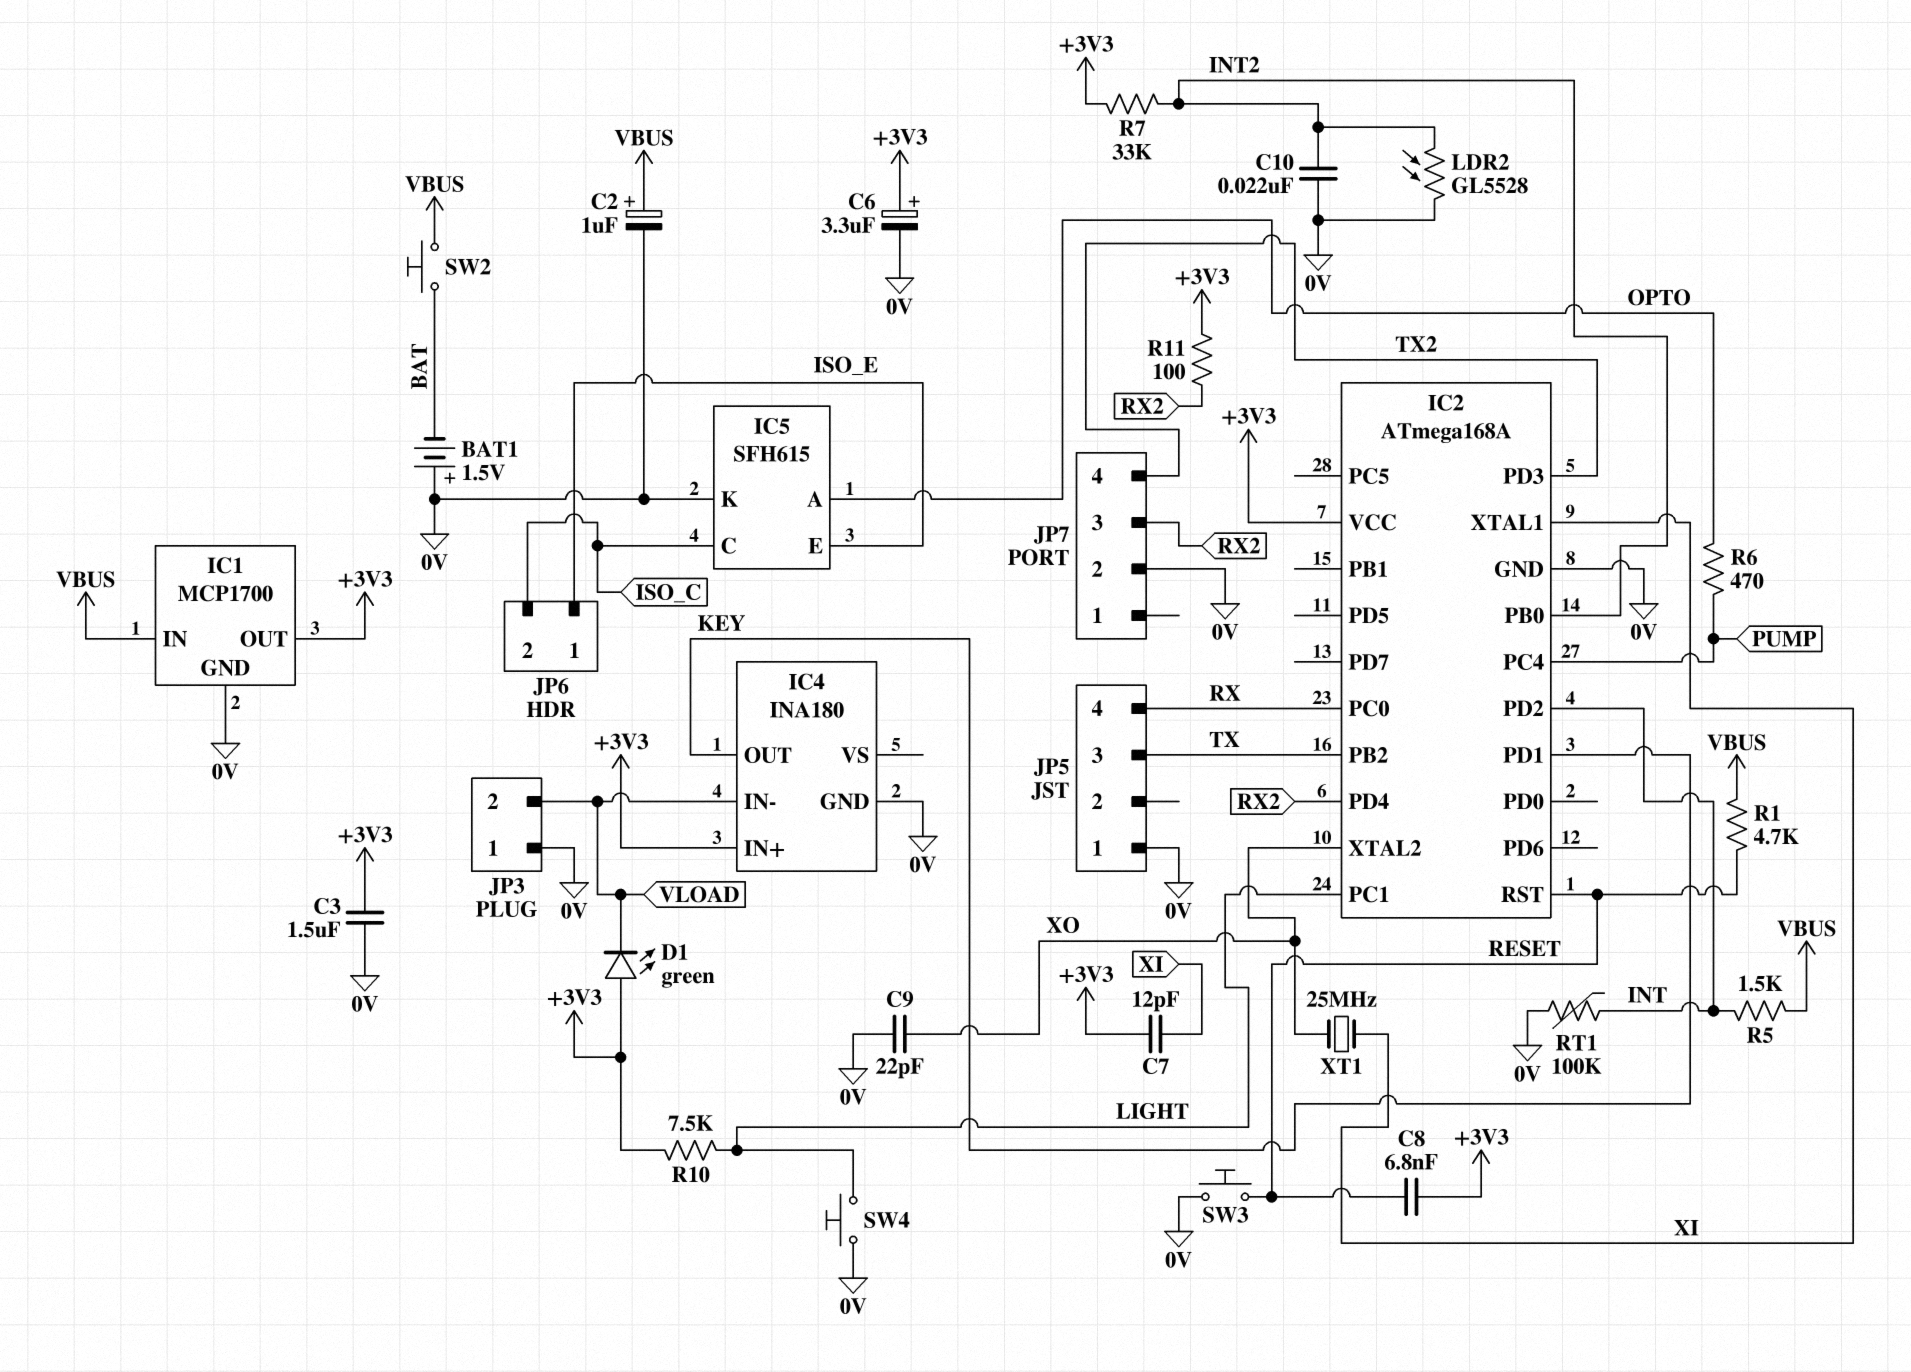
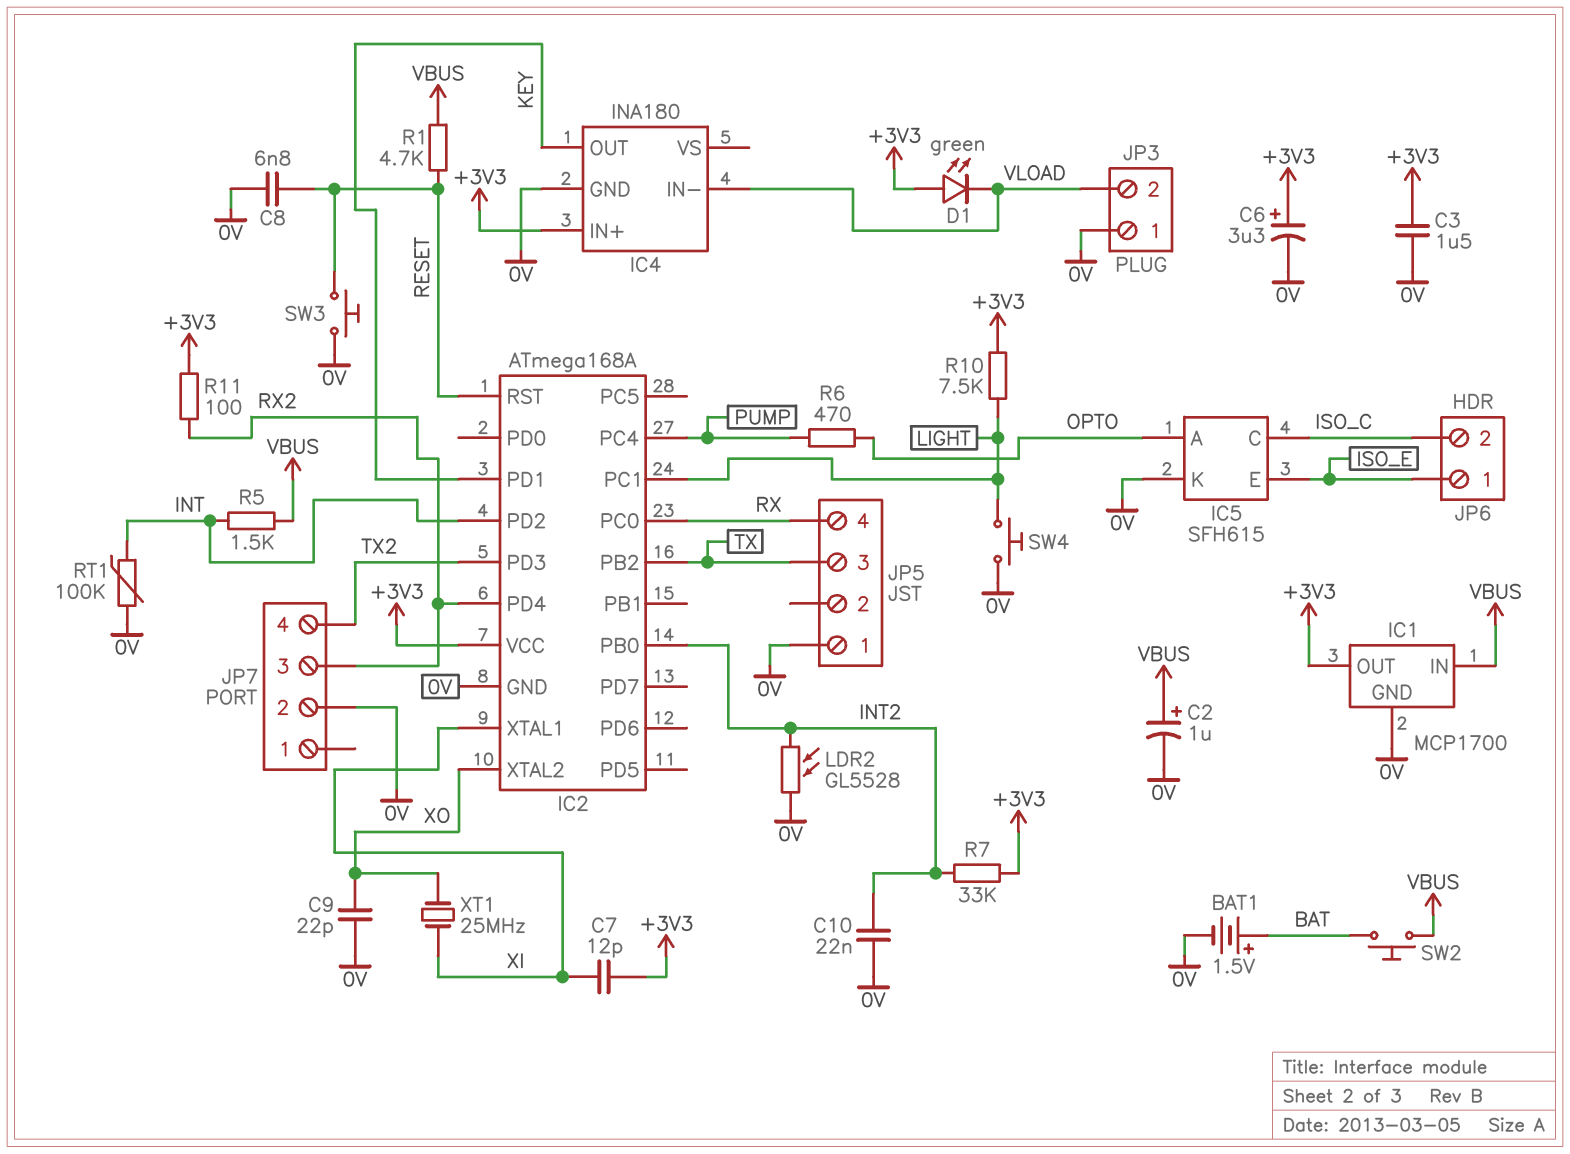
BAT1: 1.5V (plus 0V, minus BAT) -> 1.5V (plus BAT, minus 0V)
C8: 6.8nF (+3V3, RESET) -> 6.8nF (0V, RESET)

